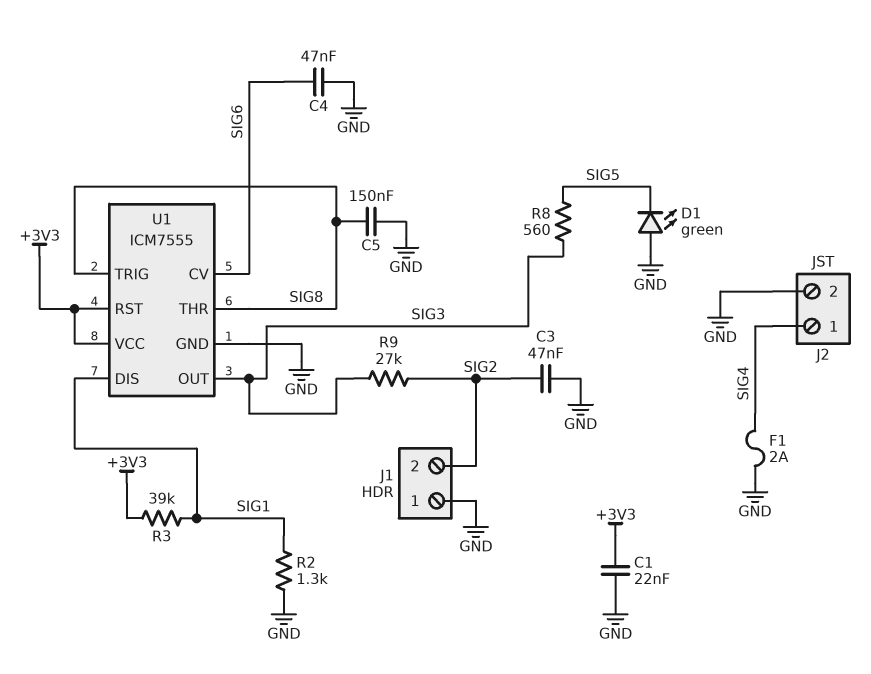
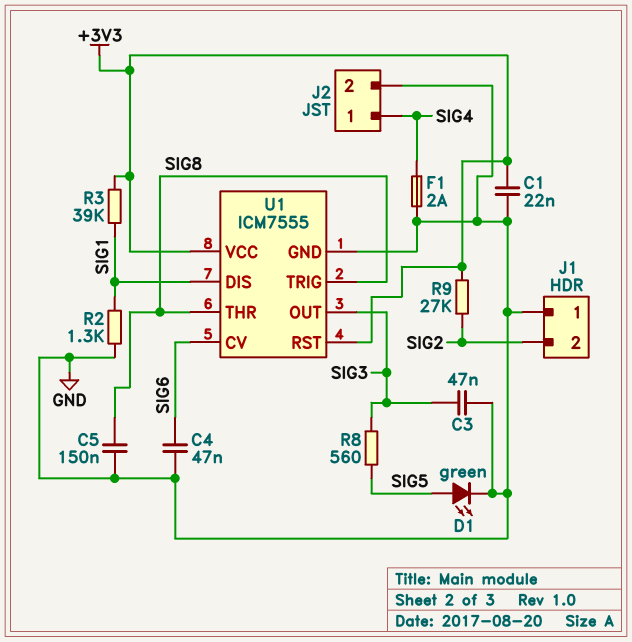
C3: 47nF (GND, SIG2) -> 47nF (GND, SIG3)
D1: LED green (A GND, K SIG5) -> LED green (A SIG5, K GND)
R9: 27k (SIG2, SIG3) -> 27k (+3V3, SIG2)

